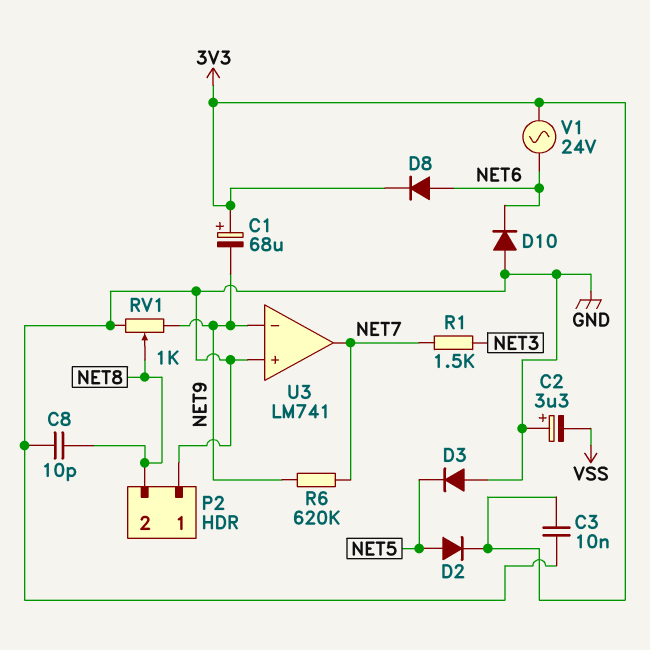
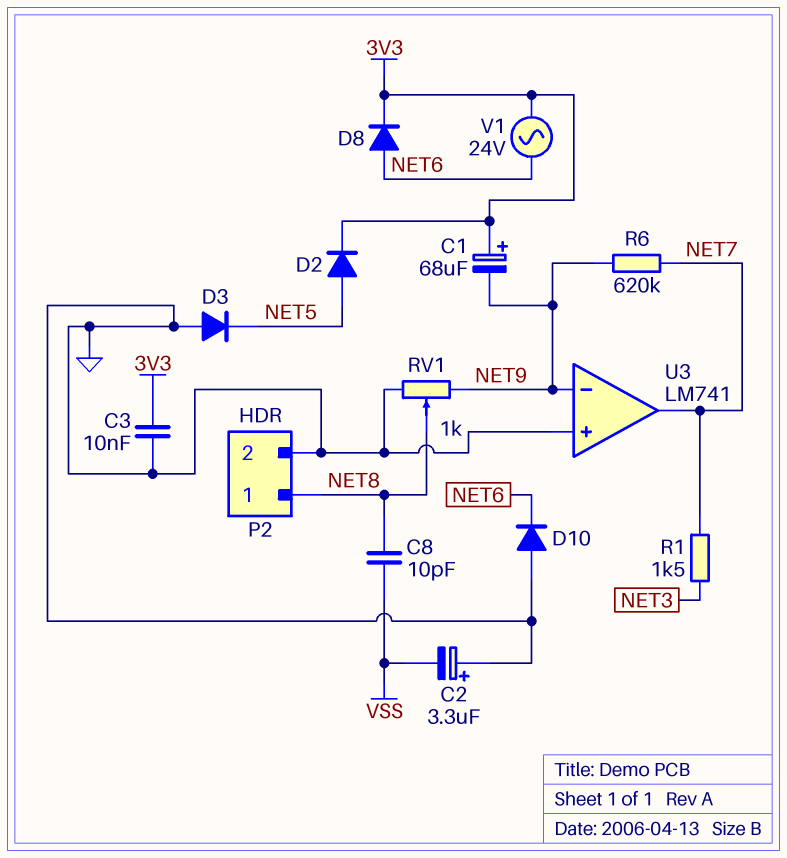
C8: 10pF (GND, NET8) -> 10pF (NET8, VSS)
P2 pin 1: GND -> NET8
P2 pin 2: NET8 -> GND

